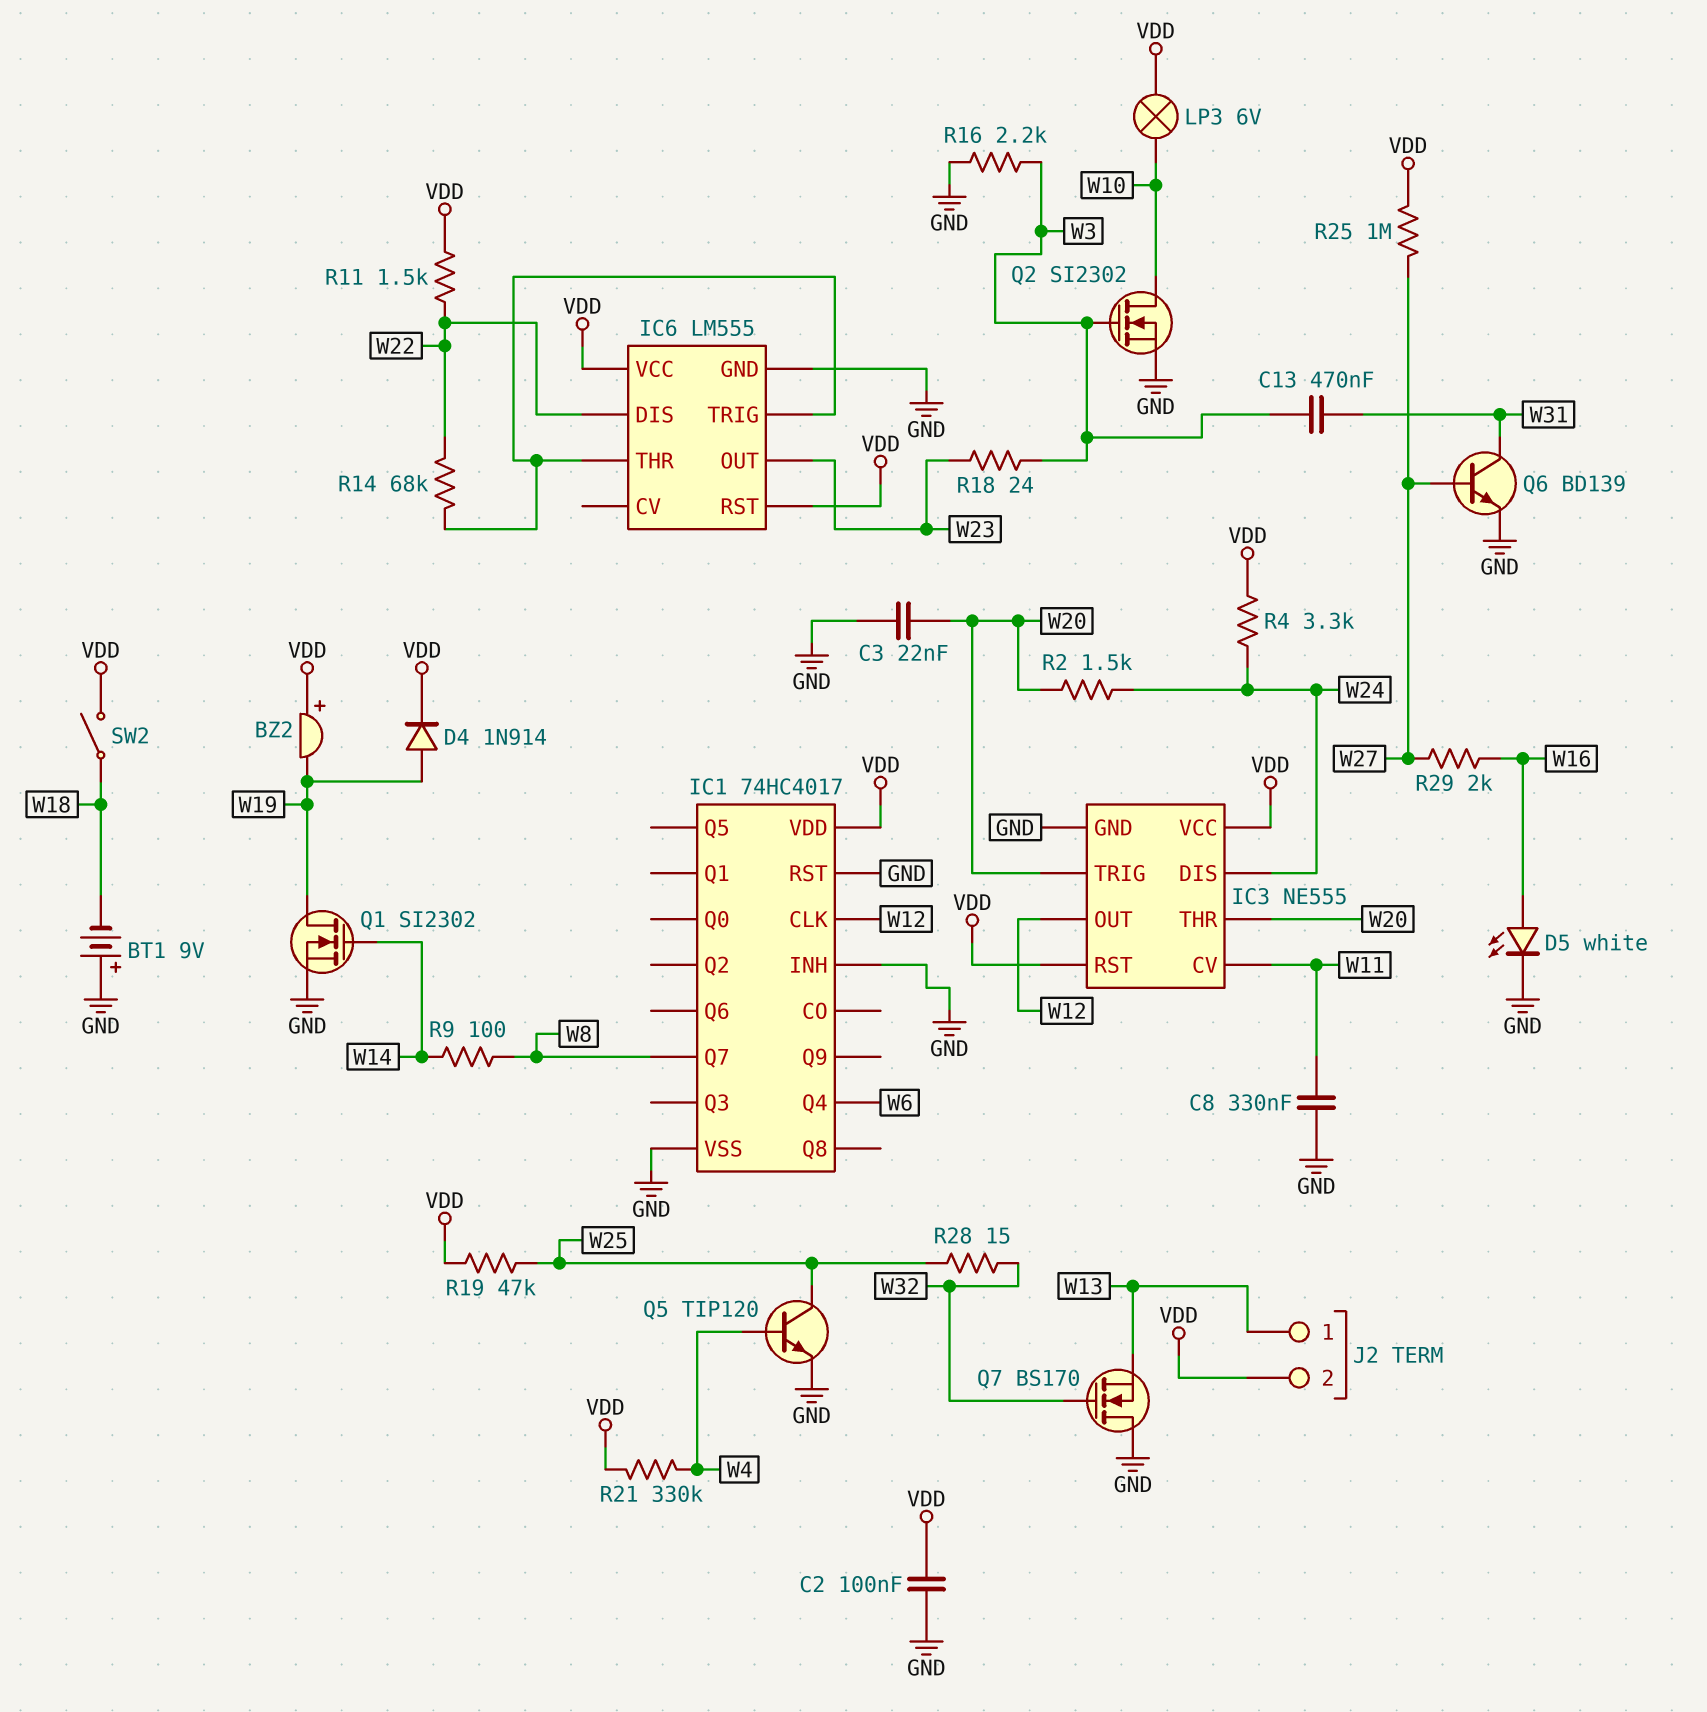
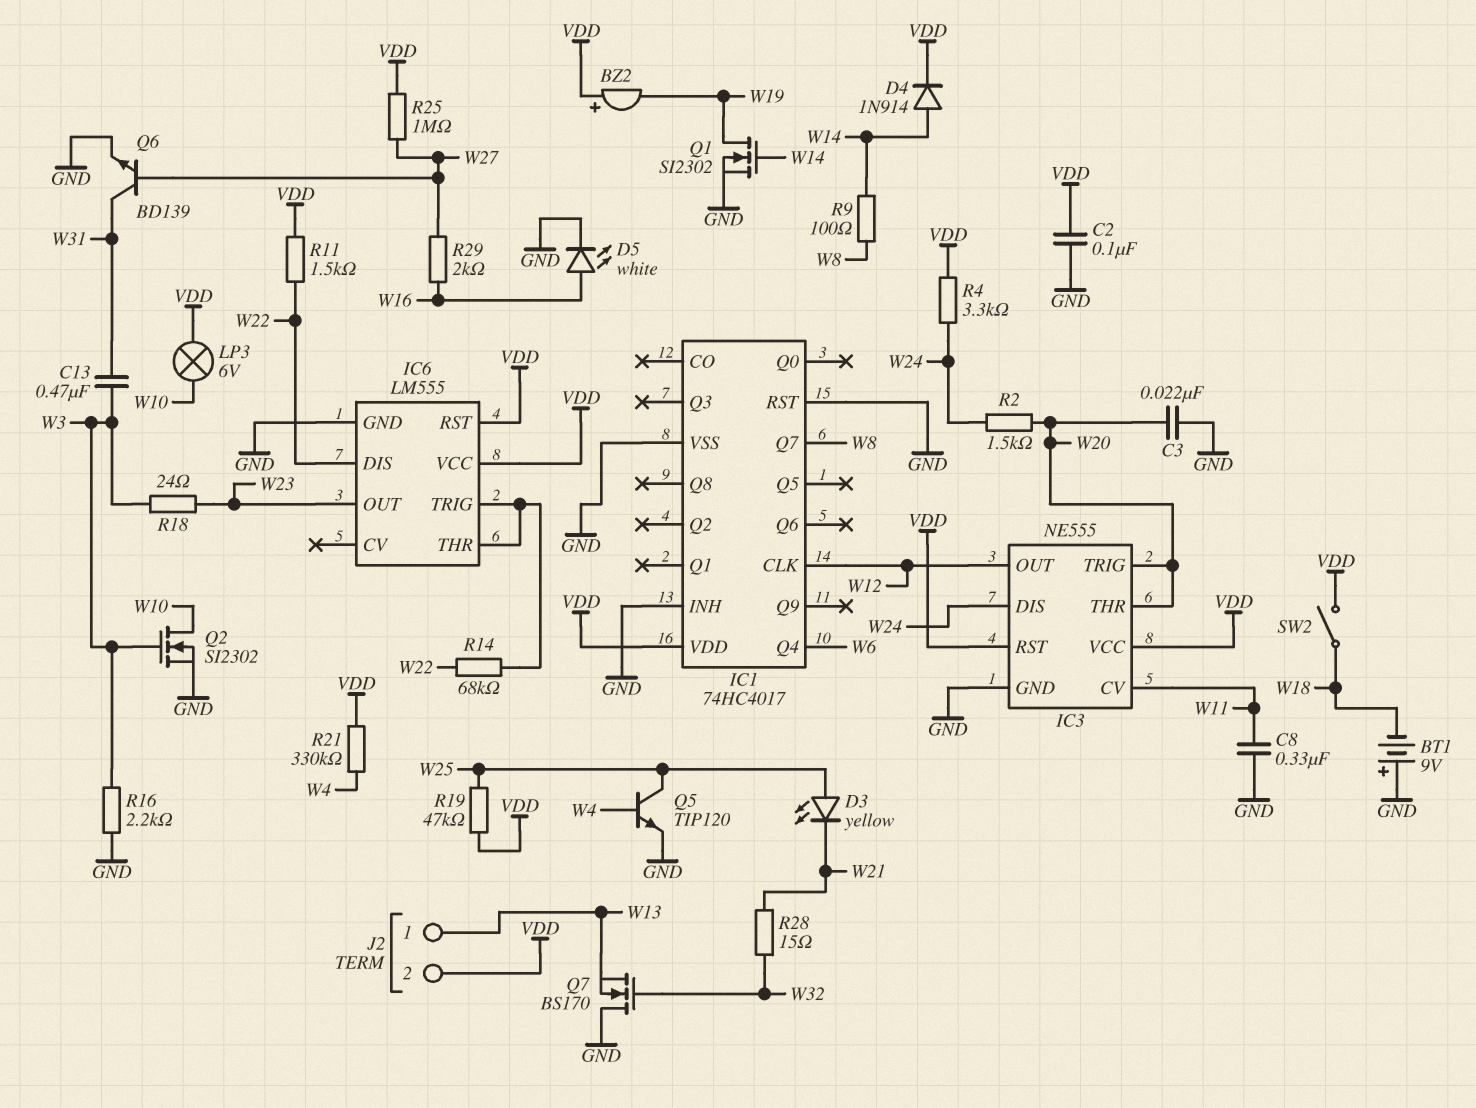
D3: none -> LED yellow (A W25, K W21)
D4: diode 1N914 (A W19, K VDD) -> diode 1N914 (A W14, K VDD)
R28: 15 (W25, W32) -> 15 (W21, W32)

